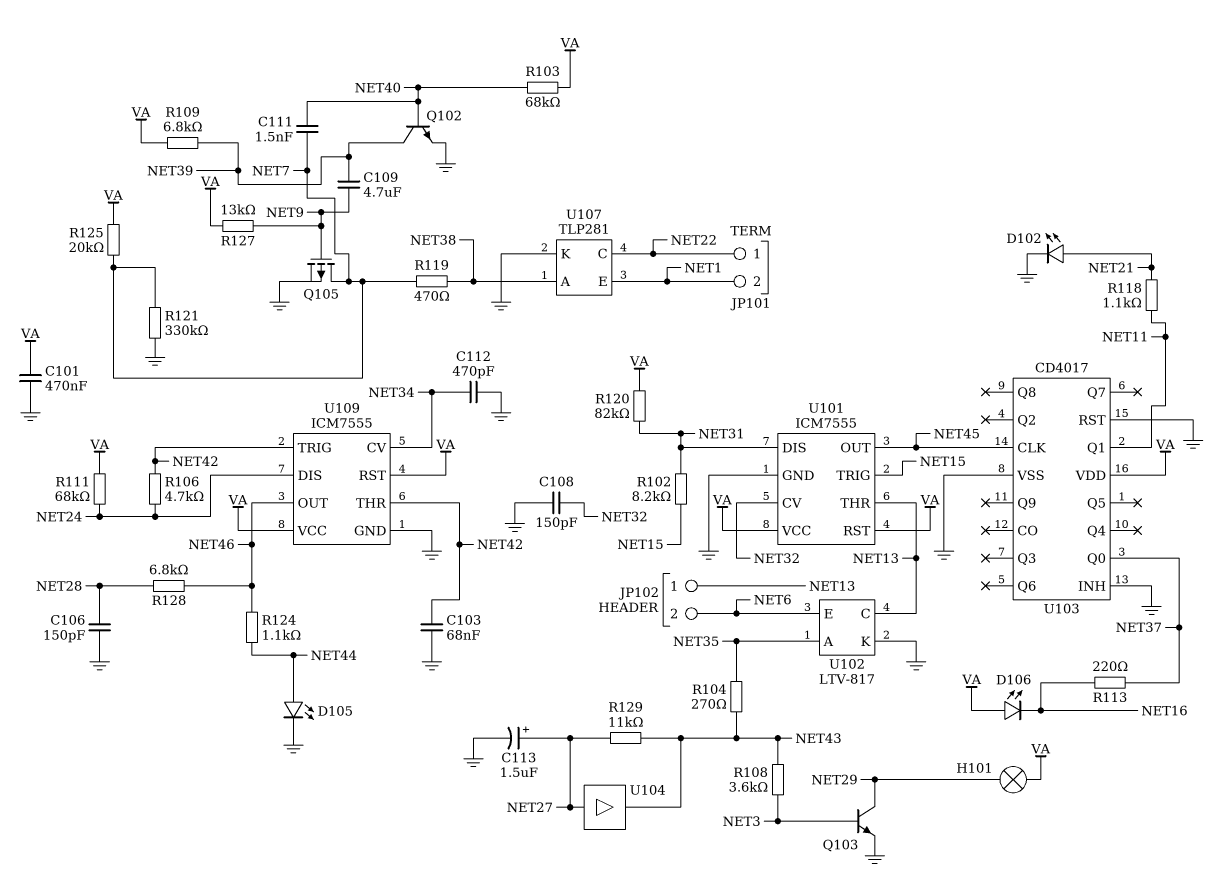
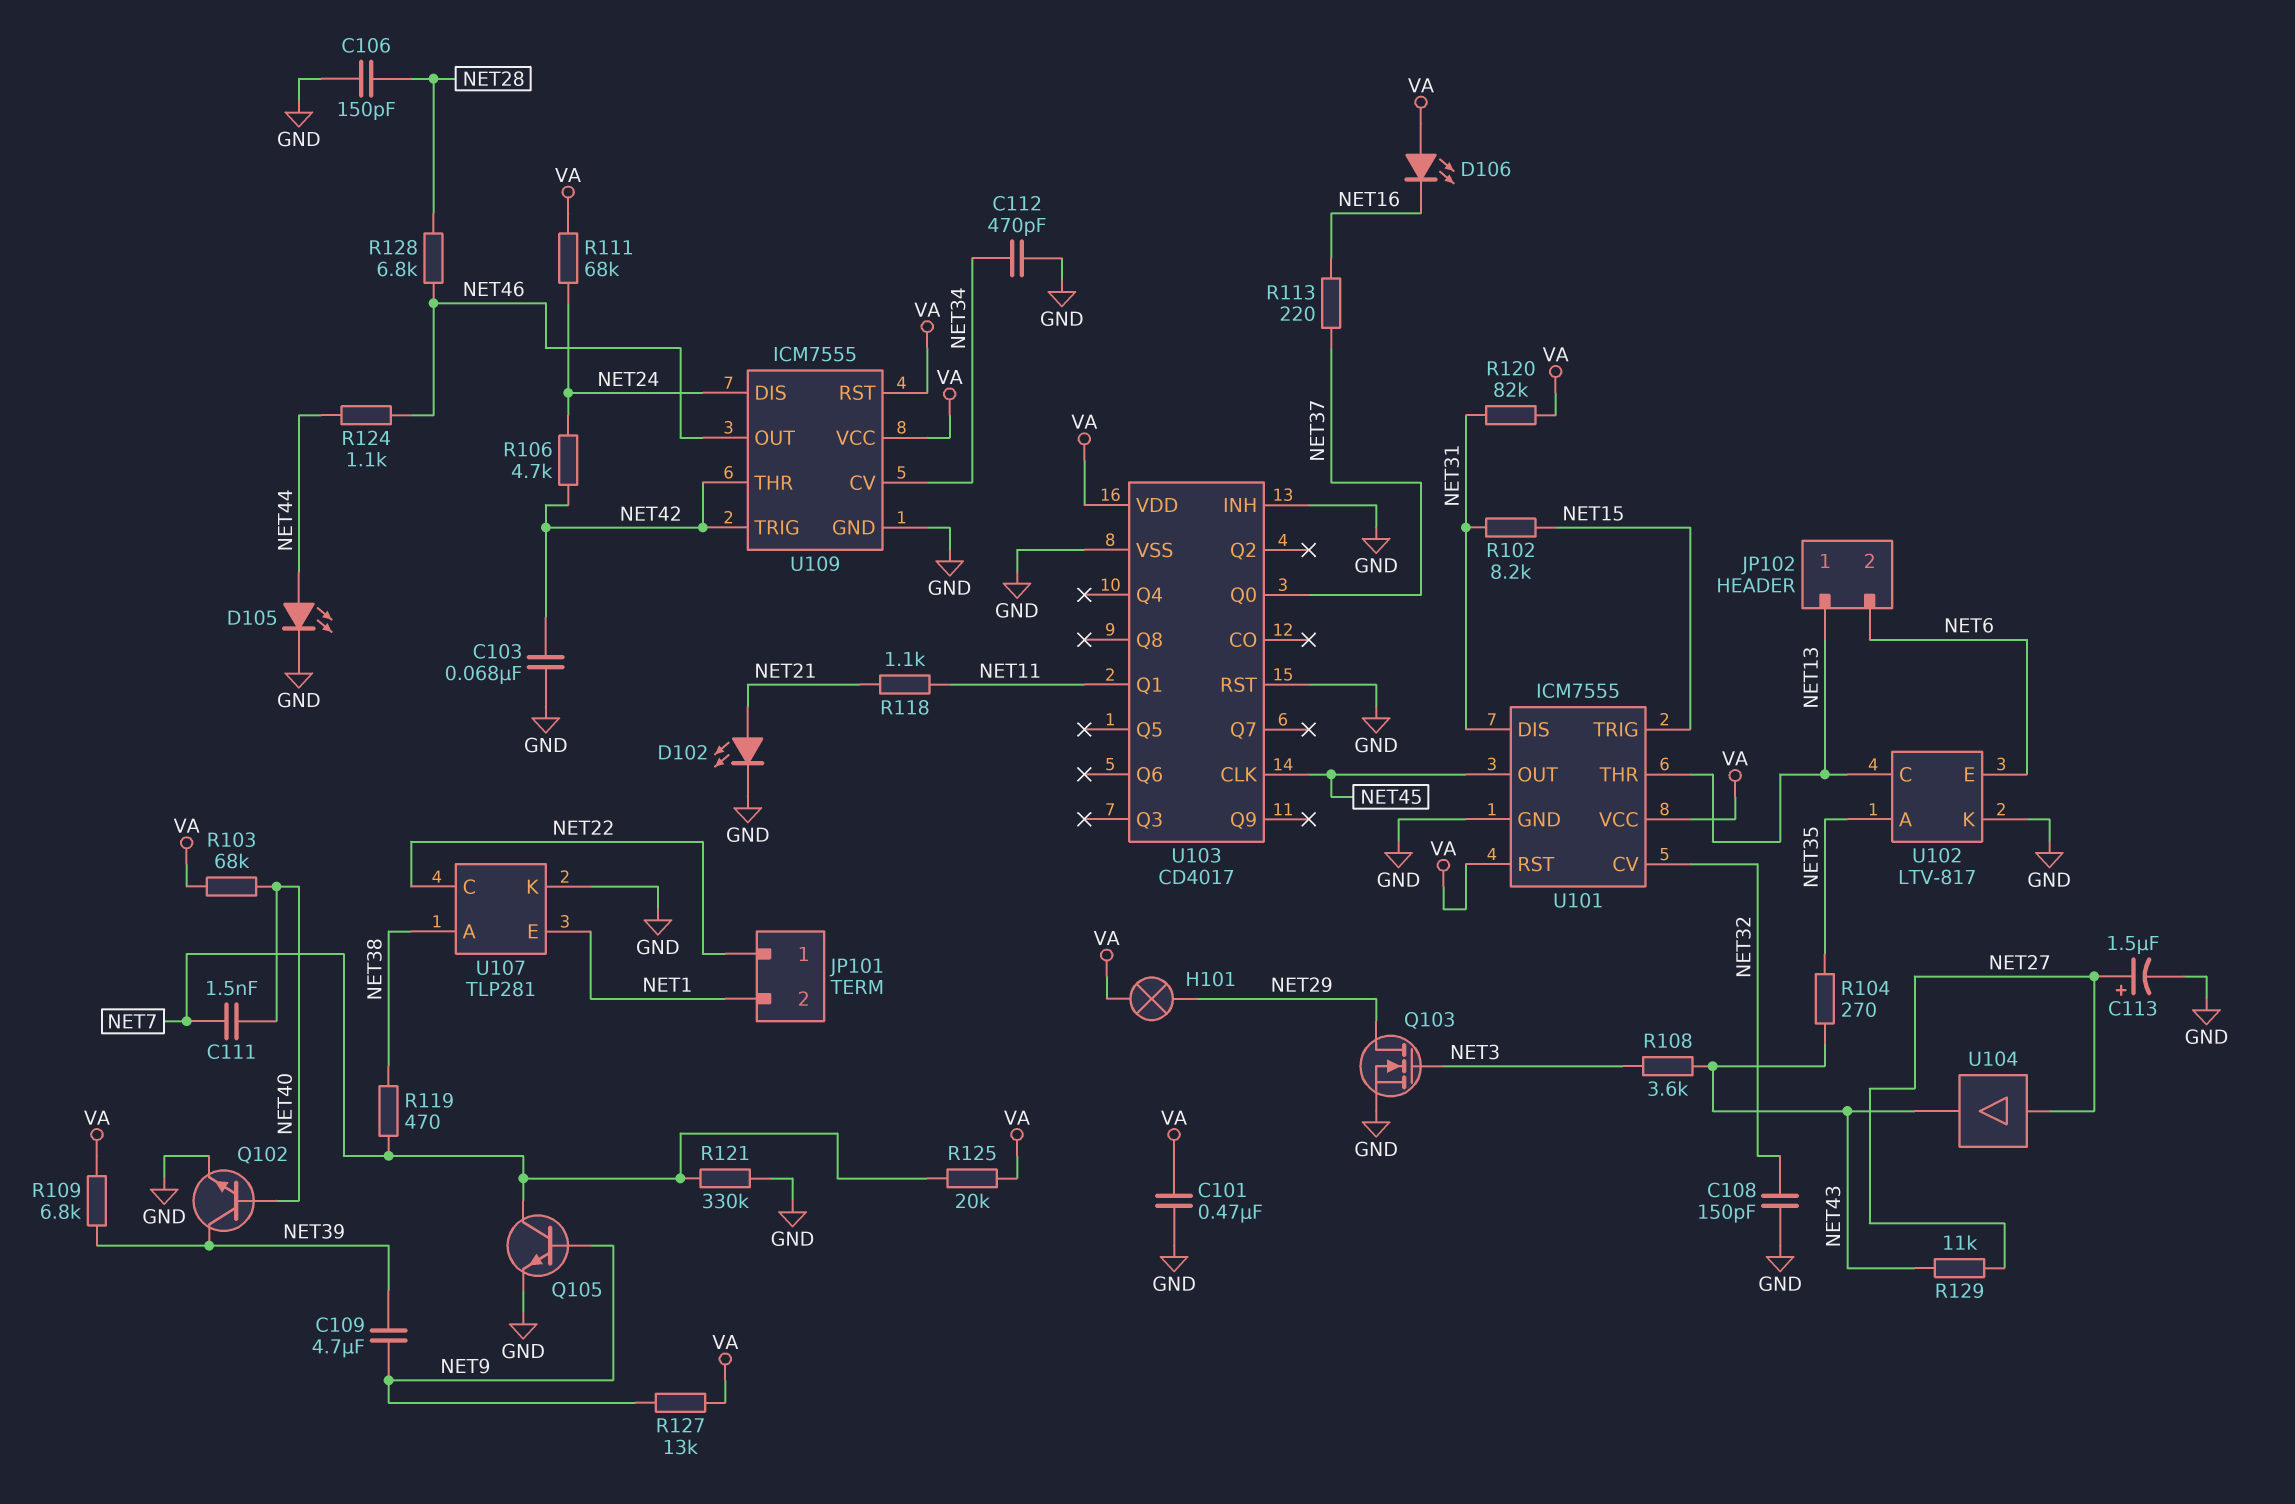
Q103: NPN (B NET3, C NET29, E GND) -> NMOS (G NET3, D NET29, S GND)
Q105: PMOS (G NET9, D NET7, S GND) -> NPN (B NET9, C NET7, E GND)

